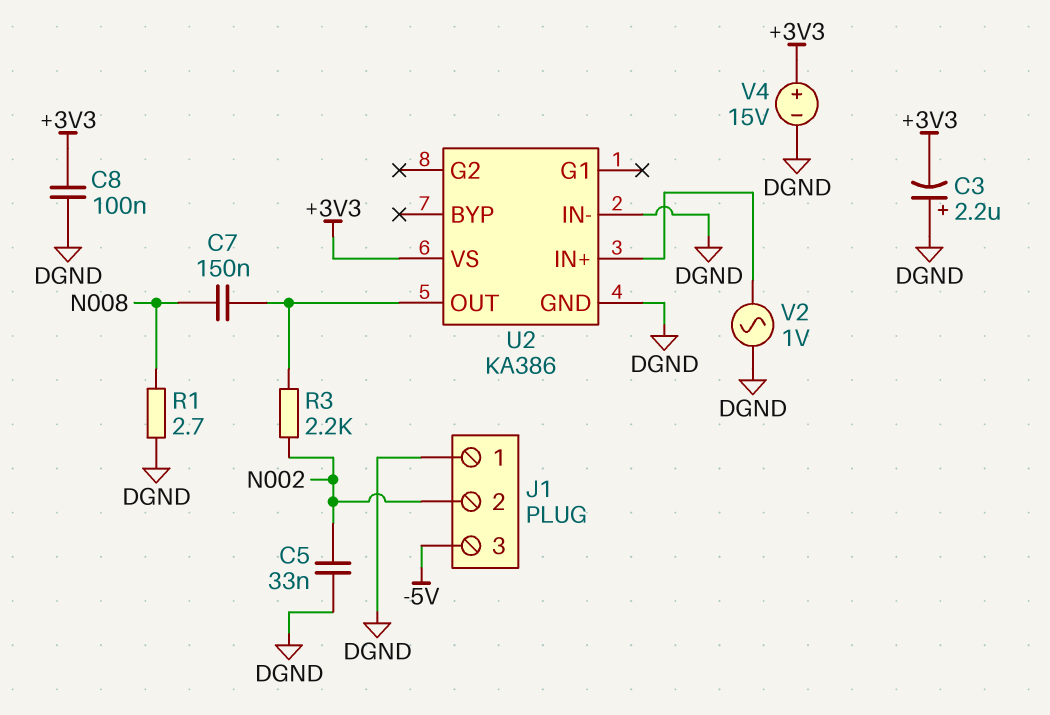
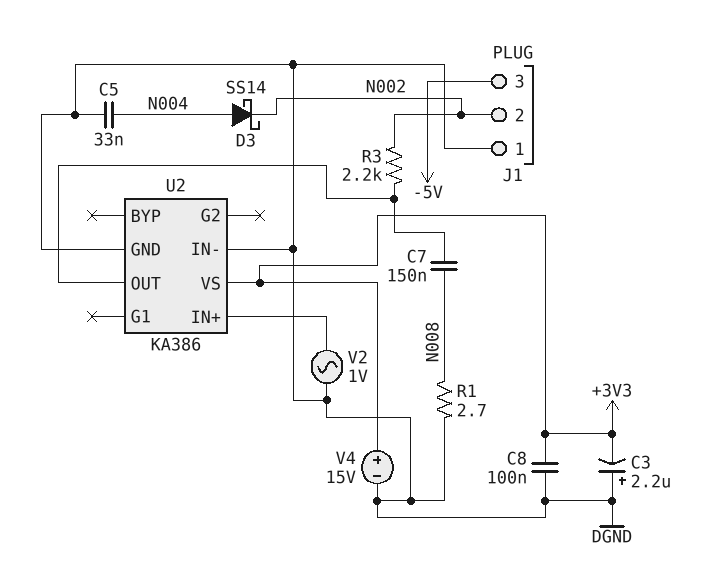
C5: 33nF (DGND, N002) -> 33nF (DGND, N004)
D3: none -> schottky SS14 (A N004, K N002)

